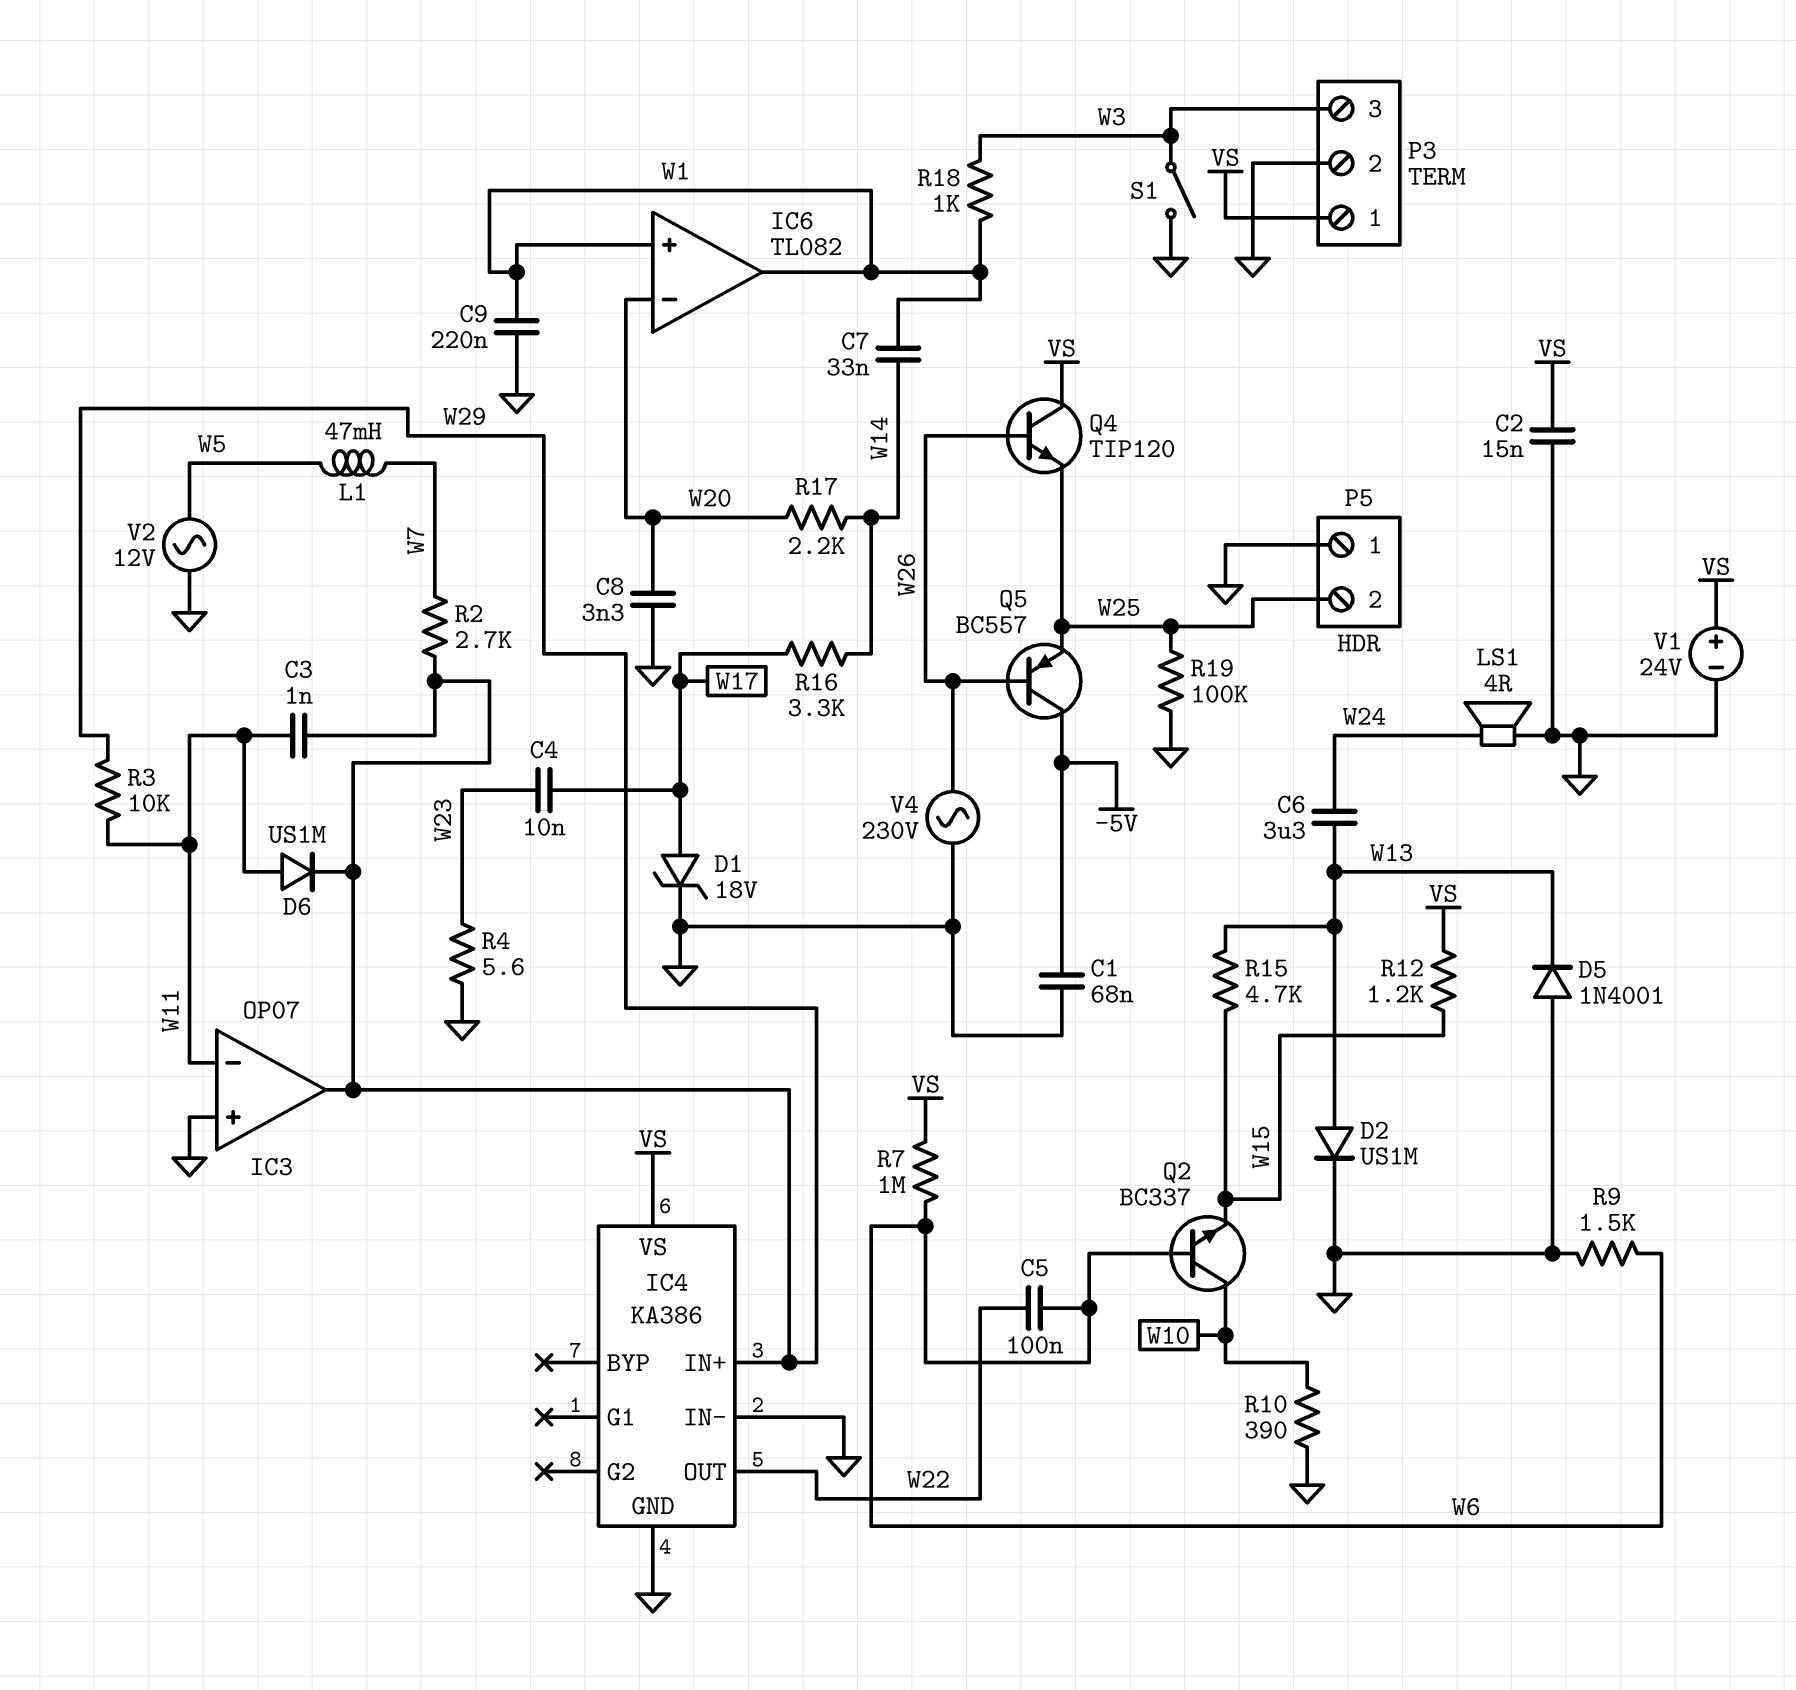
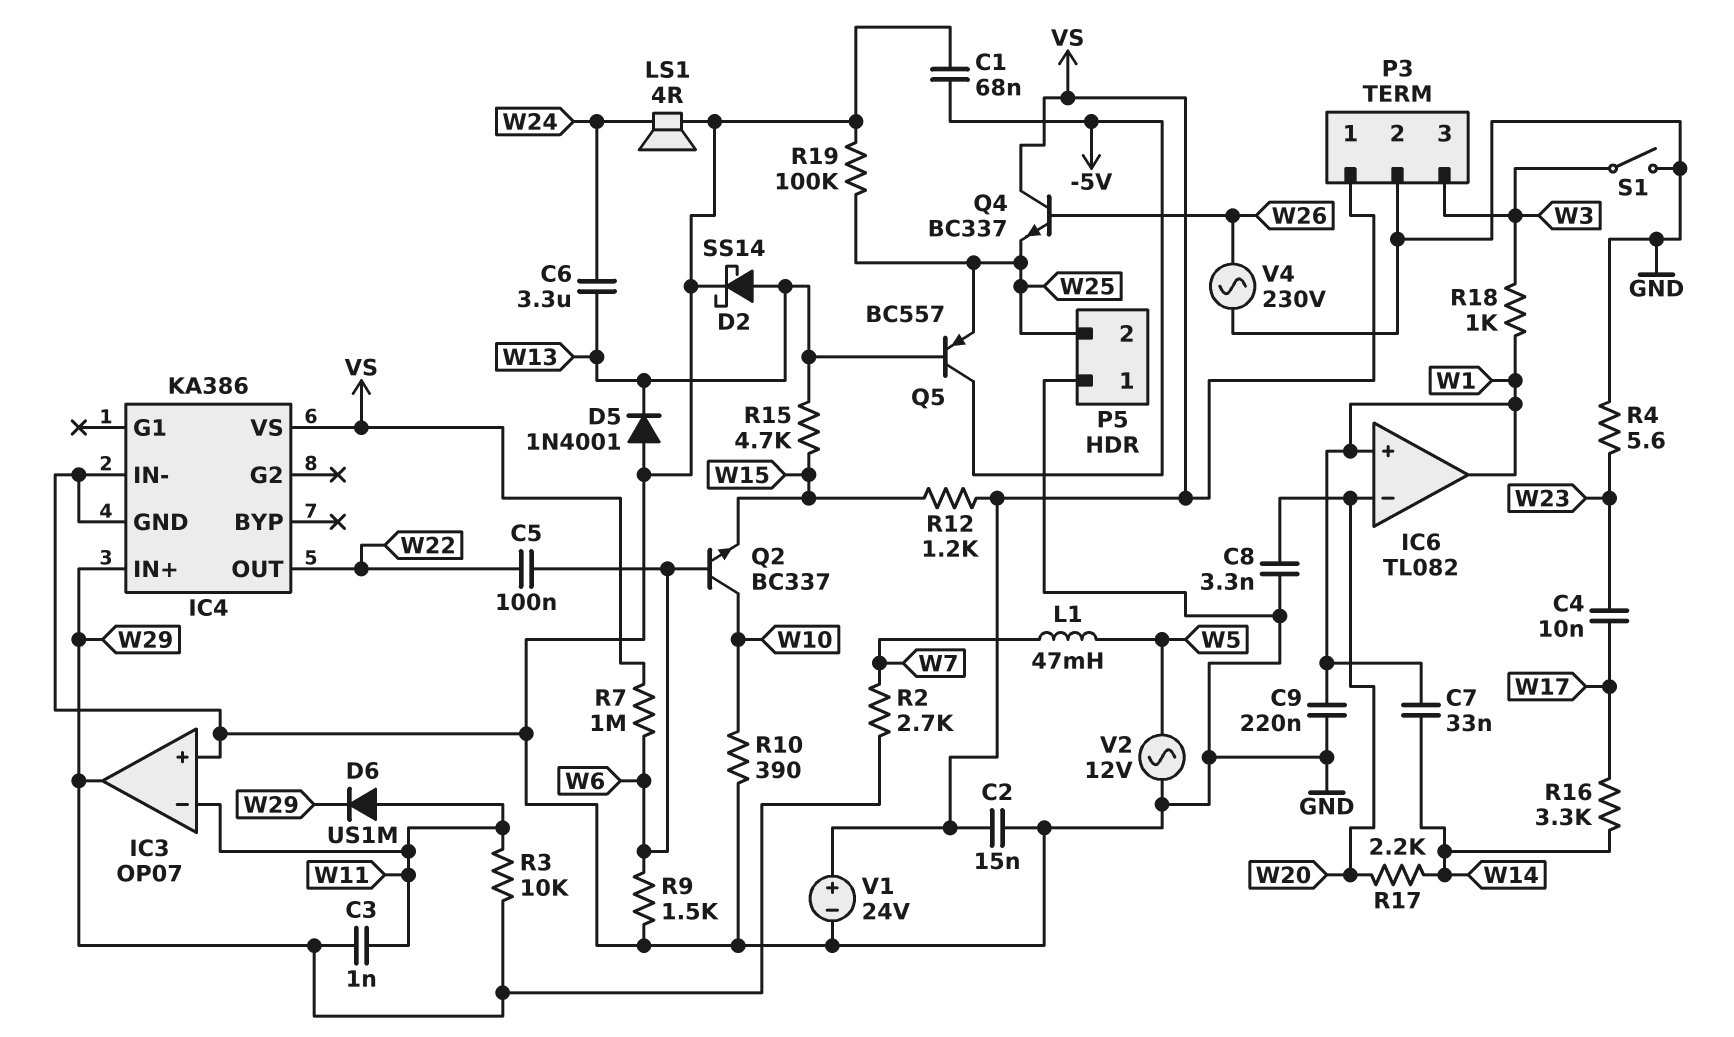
D1: zener 18V (A W17, K GND) -> none
D2: diode US1M (A W13, K GND) -> schottky SS14 (A W13, K GND)
Q4: NPN TIP120 (B W26, C VS, E W25) -> NPN BC337 (B W26, C VS, E W25)
Q5: PNP BC557 (B W26, C -5V, E W25) -> PNP BC557 (B W13, C -5V, E W25)

